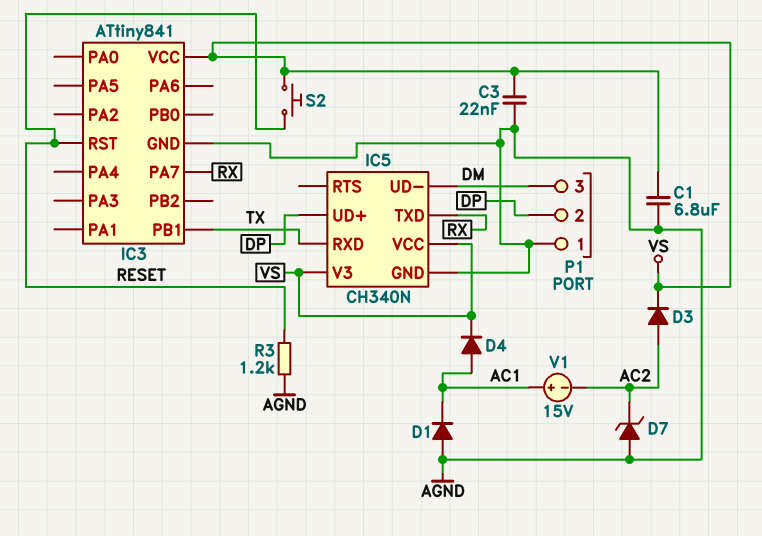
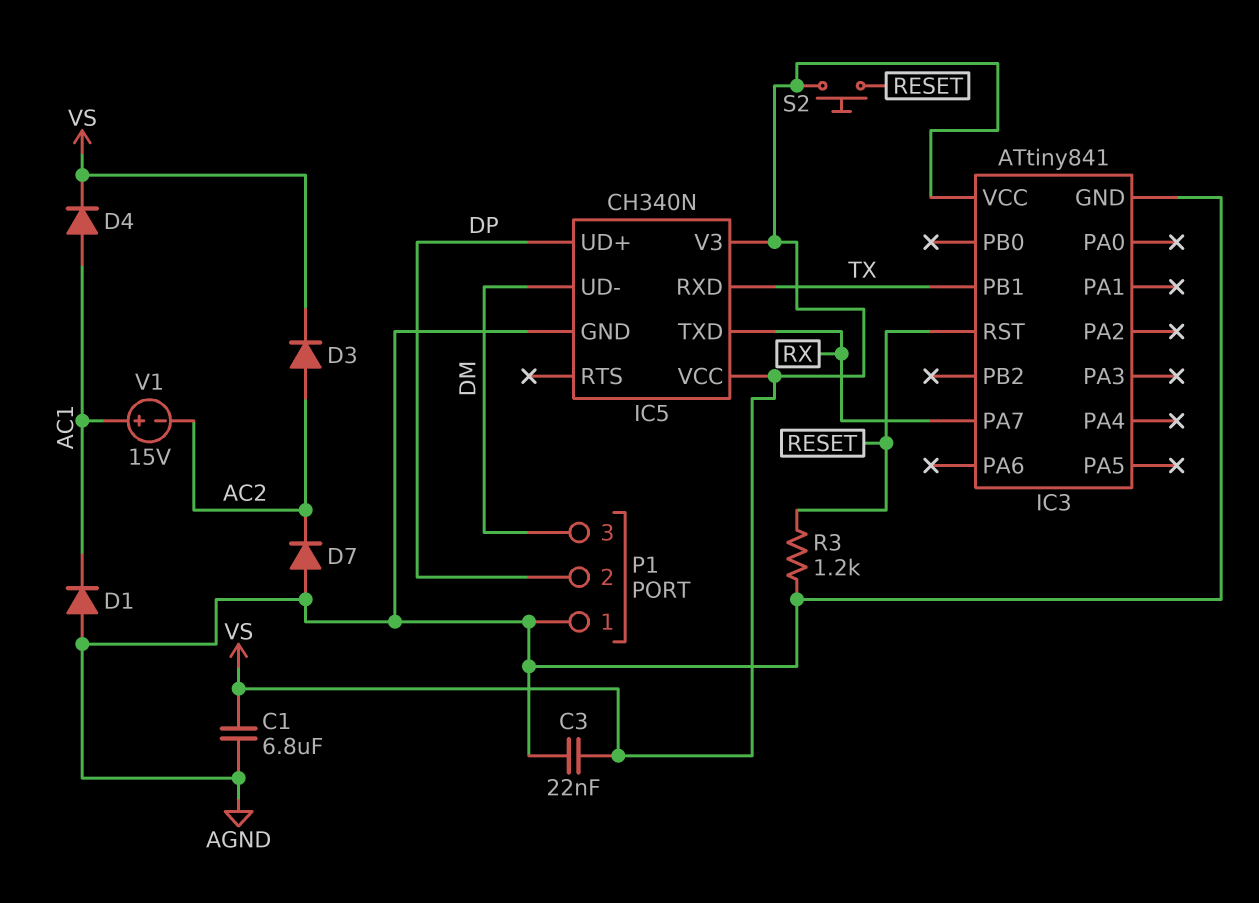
D7: zener (A AGND, K AC2) -> diode (A AGND, K AC2)

